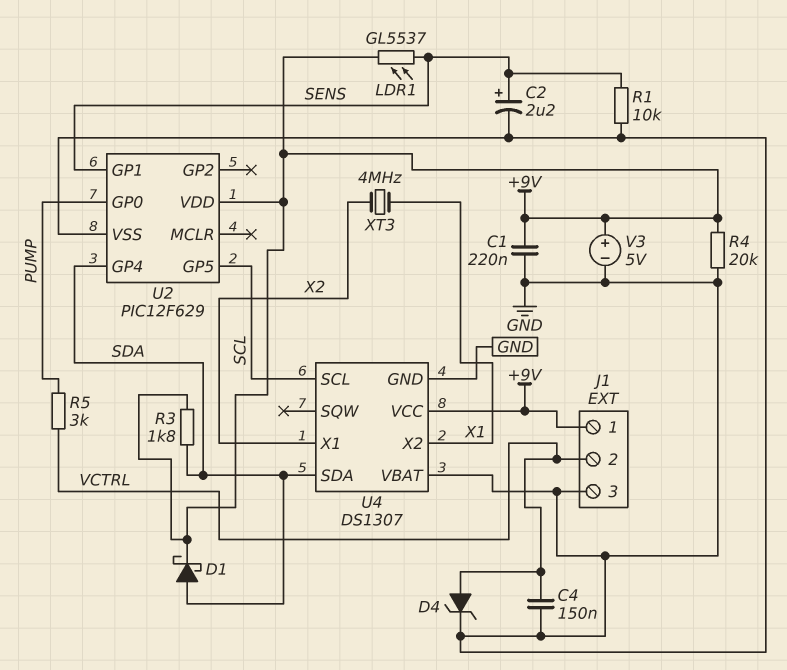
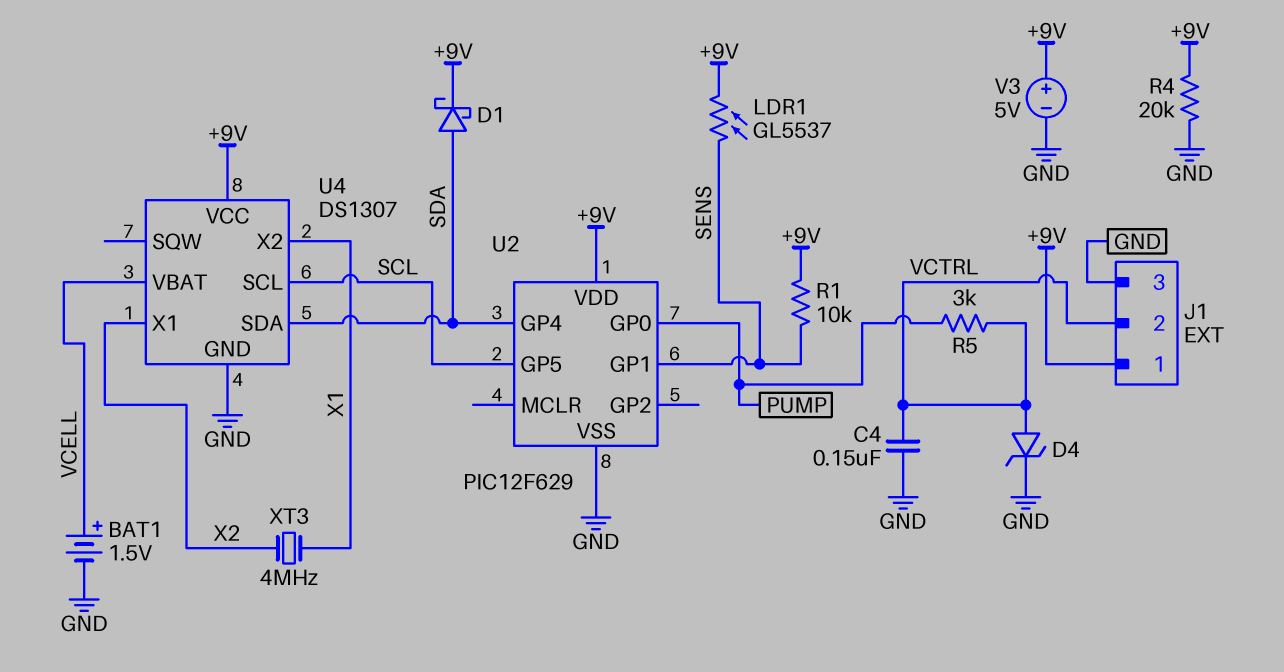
BAT1: none -> 1.5V (plus VCELL, minus GND)
C1: 220nF (+9V, GND) -> none
C2: 2.2uF (plus SENS, minus GND) -> none
R1: 10k (GND, SENS) -> 10k (+9V, SENS)
R3: 1.8k (+9V, SDA) -> none
U4 pin VBAT: GND -> VCELL

